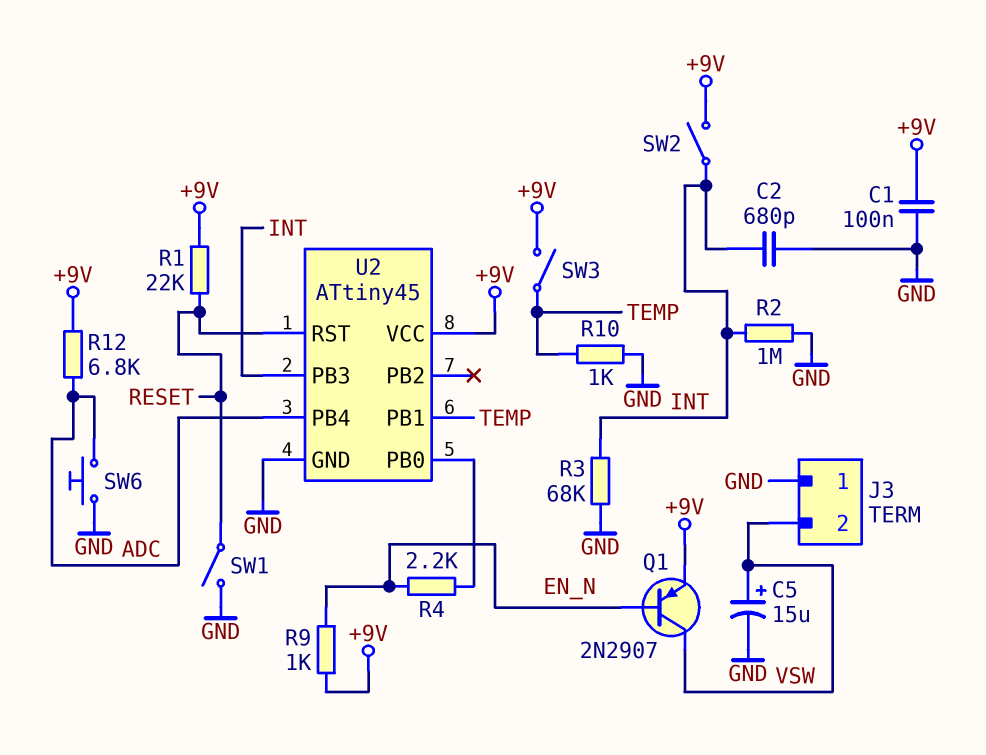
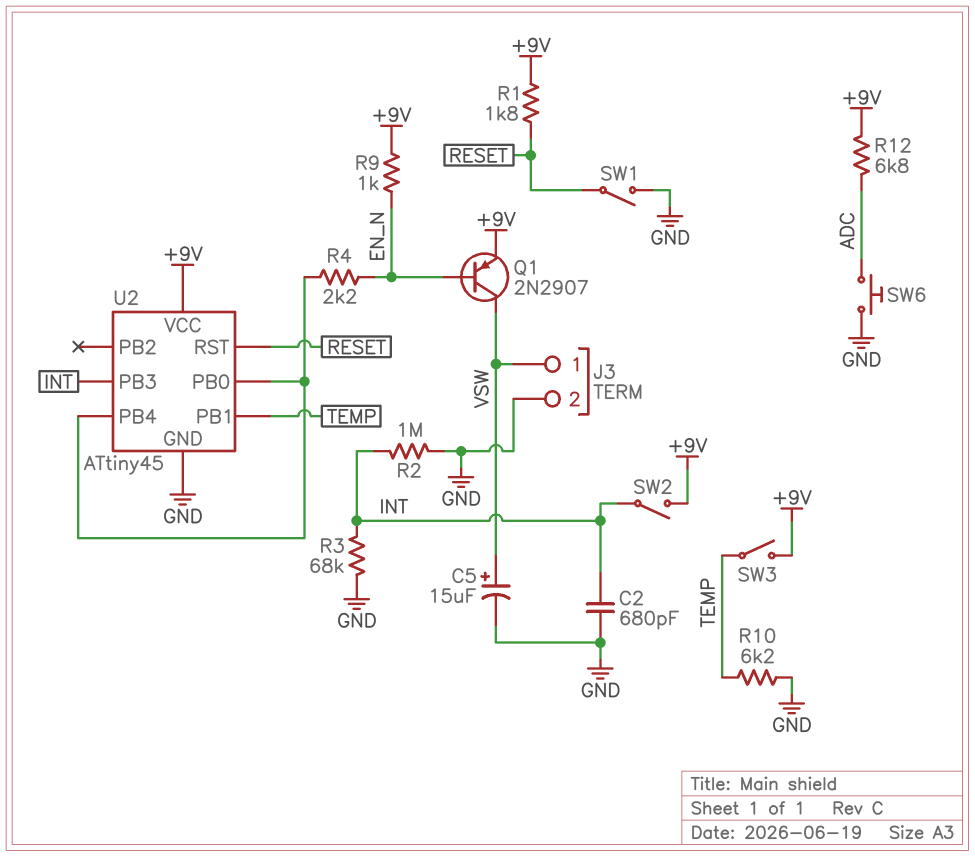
C1: 100nF (+9V, GND) -> none
J3 pin 1: GND -> VSW
J3 pin 2: VSW -> GND
R1: 22k (+9V, RESET) -> 1.8k (+9V, RESET)
R10: 1k (GND, TEMP) -> 6.2k (GND, TEMP)
U2 pin PB4: ADC -> U2/PB0

